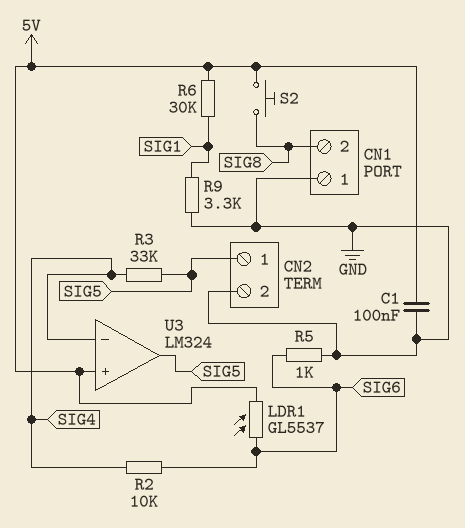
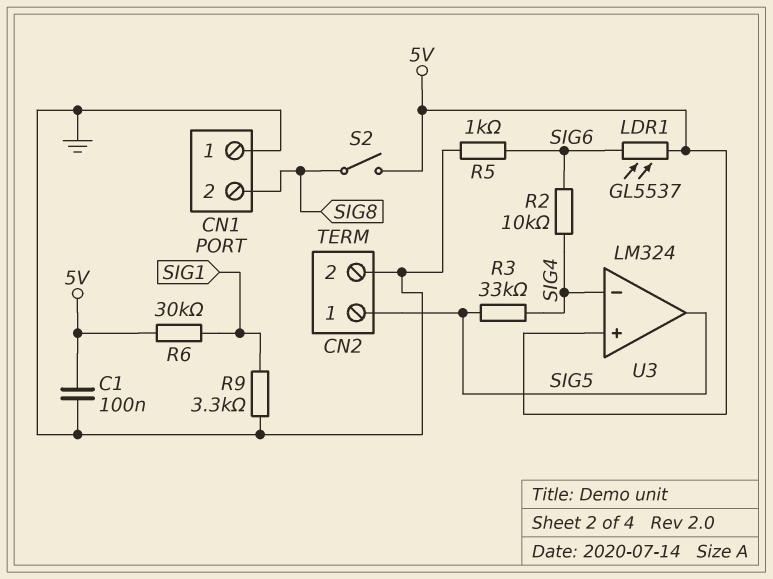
S2: button (5V, SIG8) -> switch (5V, SIG8)

